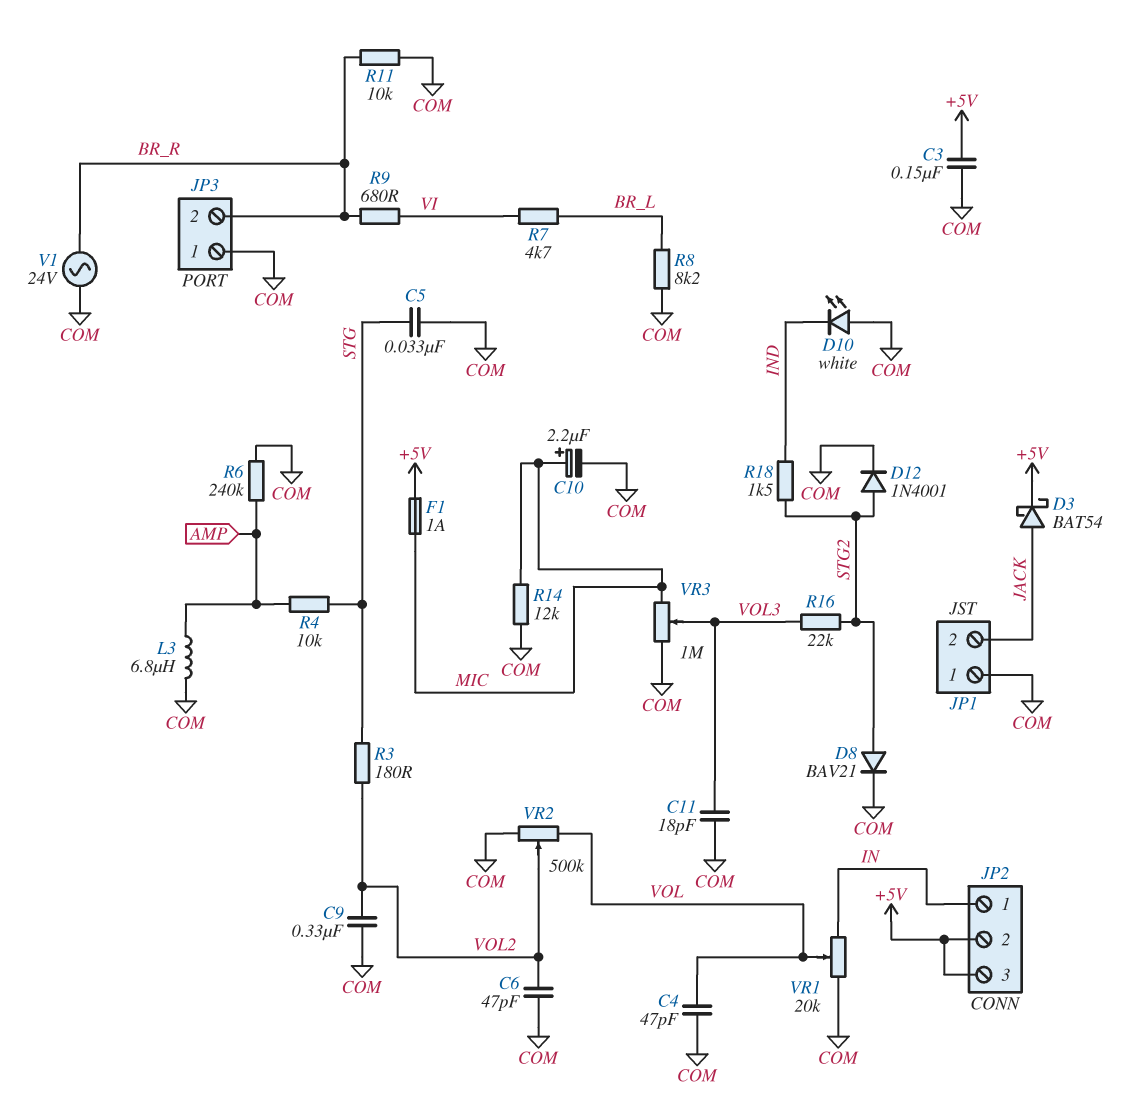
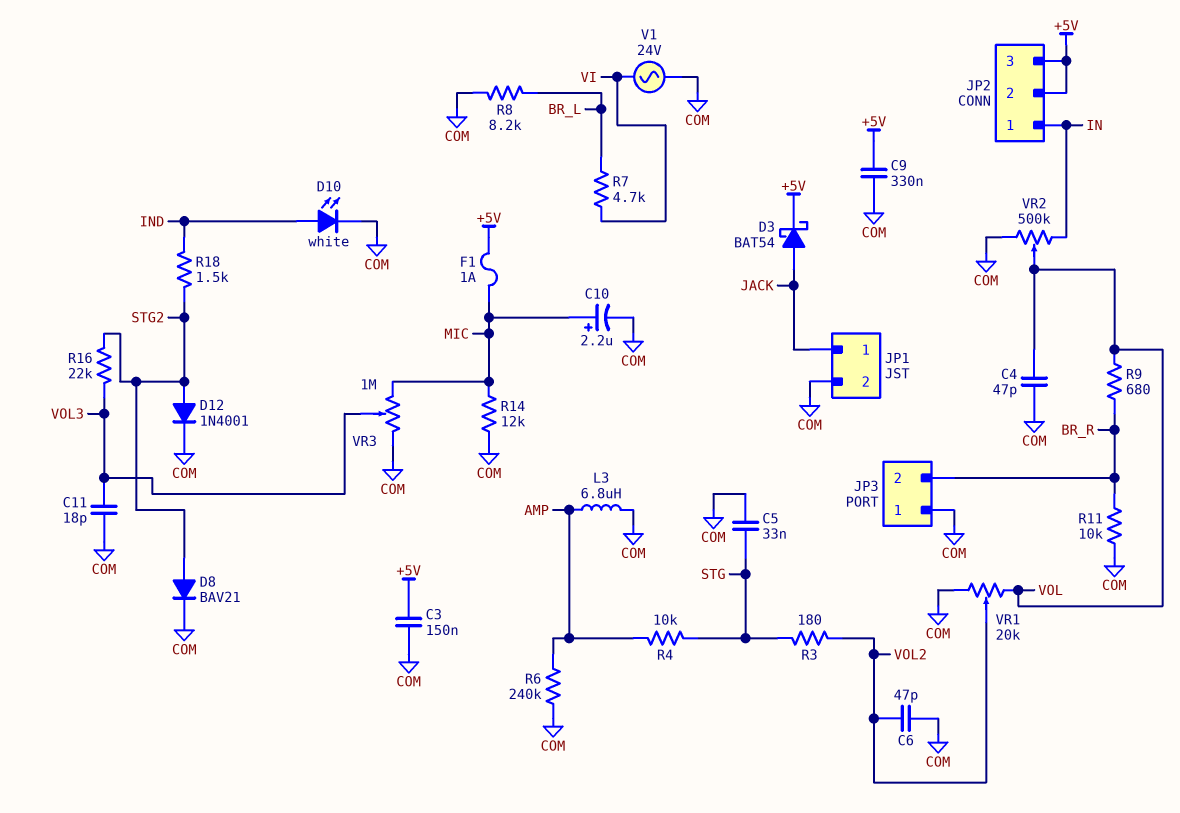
C9: 330nF (COM, VOL2) -> 330nF (+5V, COM)
D10: LED white (A COM, K IND) -> LED white (A IND, K COM)
JP1 pin 1: COM -> JACK
JP1 pin 2: JACK -> COM
R9: 680 (BR_R, VI) -> 680 (BR_R, VOL)
V1: AC 24V (BR_R, COM) -> AC 24V (COM, VI)
VR1: 20k (COM, IN, wiper VOL) -> 20k (COM, VOL, wiper VOL2)
VR2: 500k (COM, VOL, wiper VOL2) -> 500k (COM, IN, wiper VOL)

